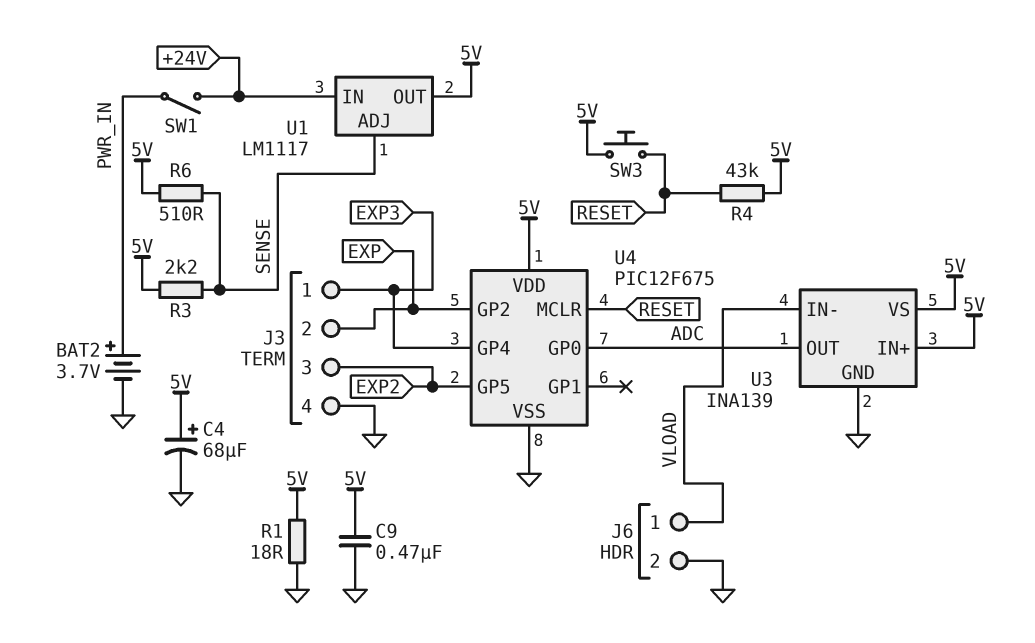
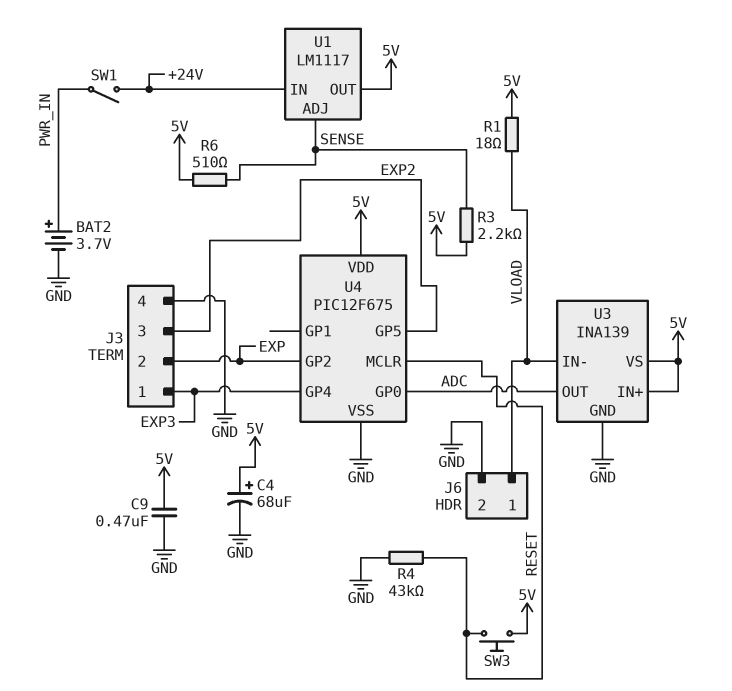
R1: 18 (5V, GND) -> 18 (5V, VLOAD)
R4: 43k (5V, RESET) -> 43k (GND, RESET)

